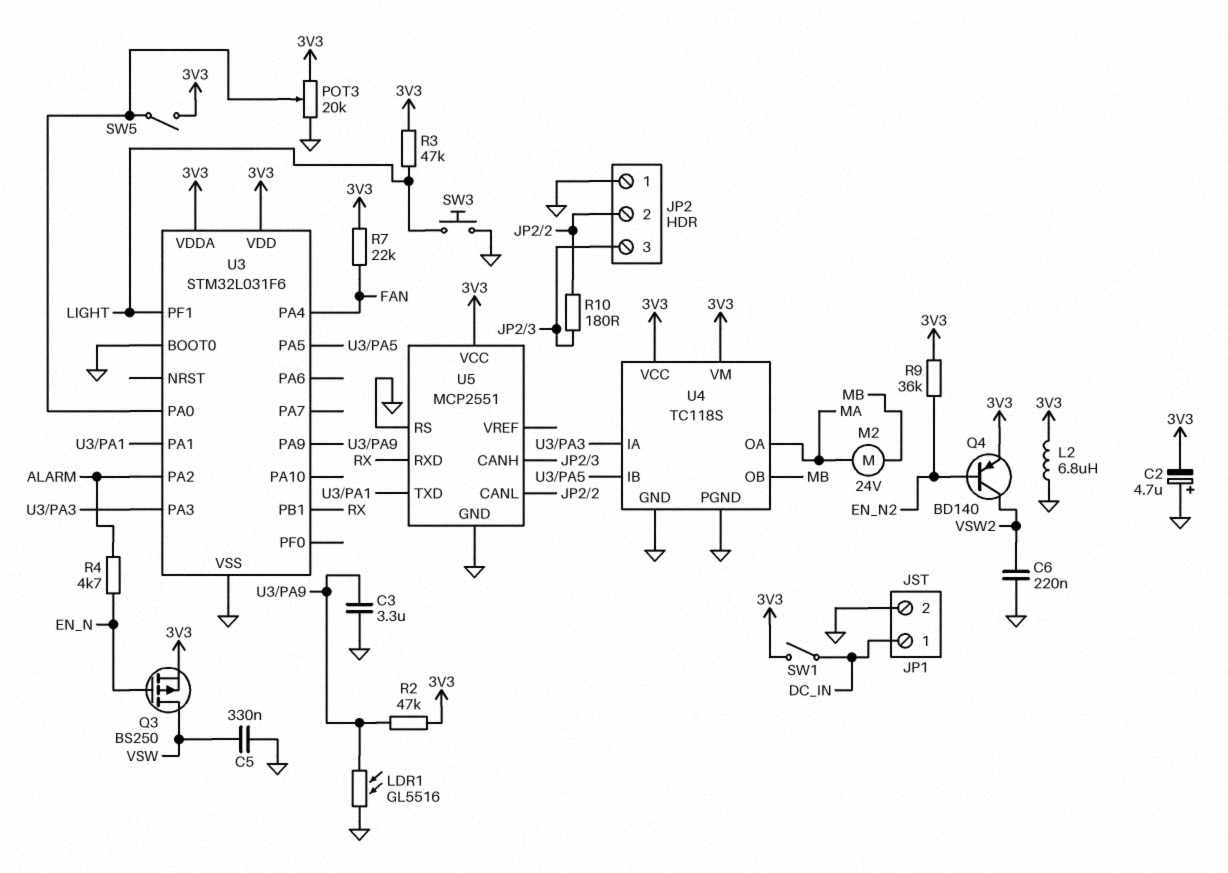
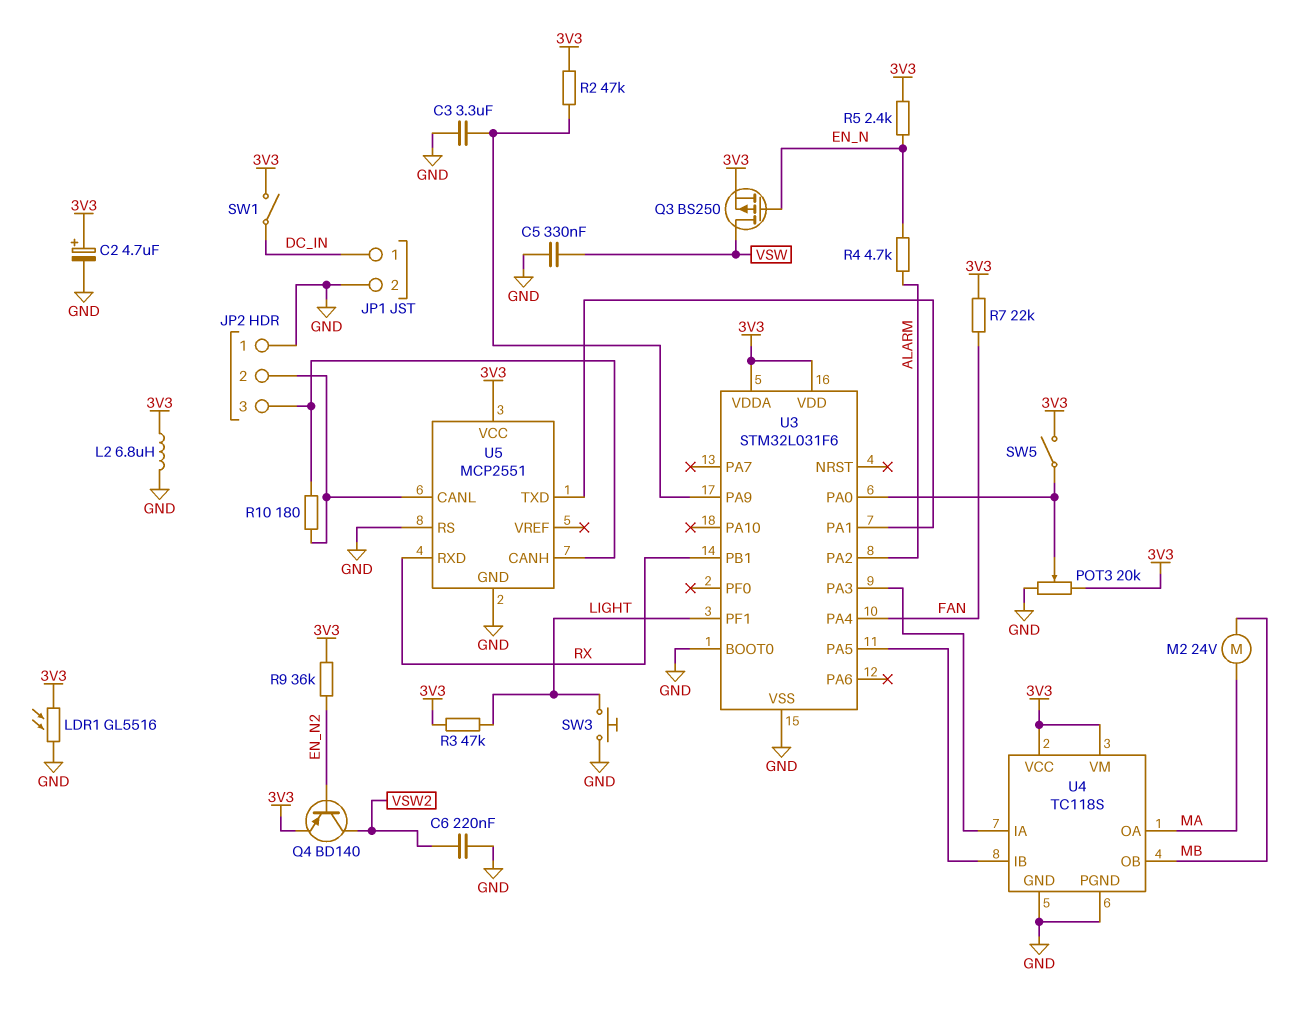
C2: 4.7uF (plus GND, minus 3V3) -> 4.7uF (plus 3V3, minus GND)
LDR1: GL5516 (GND, U3/PA9) -> GL5516 (3V3, GND)
R5: none -> 2.4k (3V3, EN_N)

